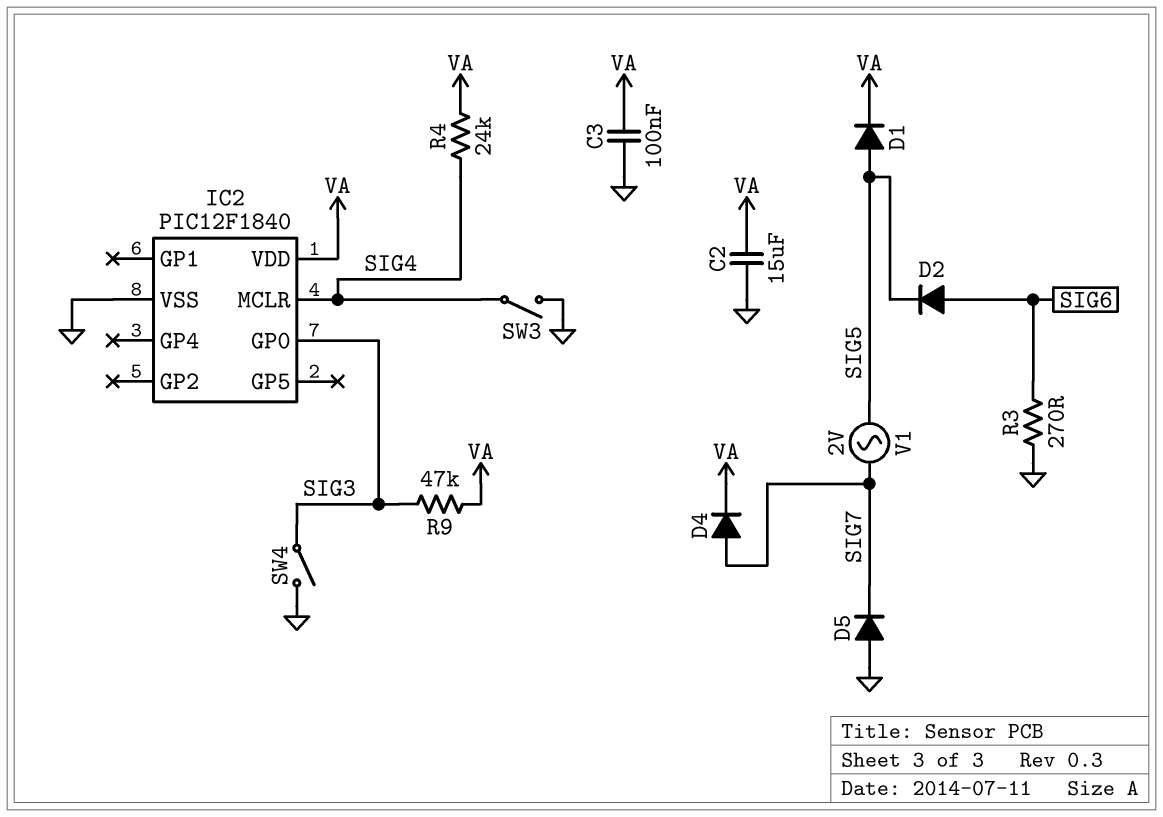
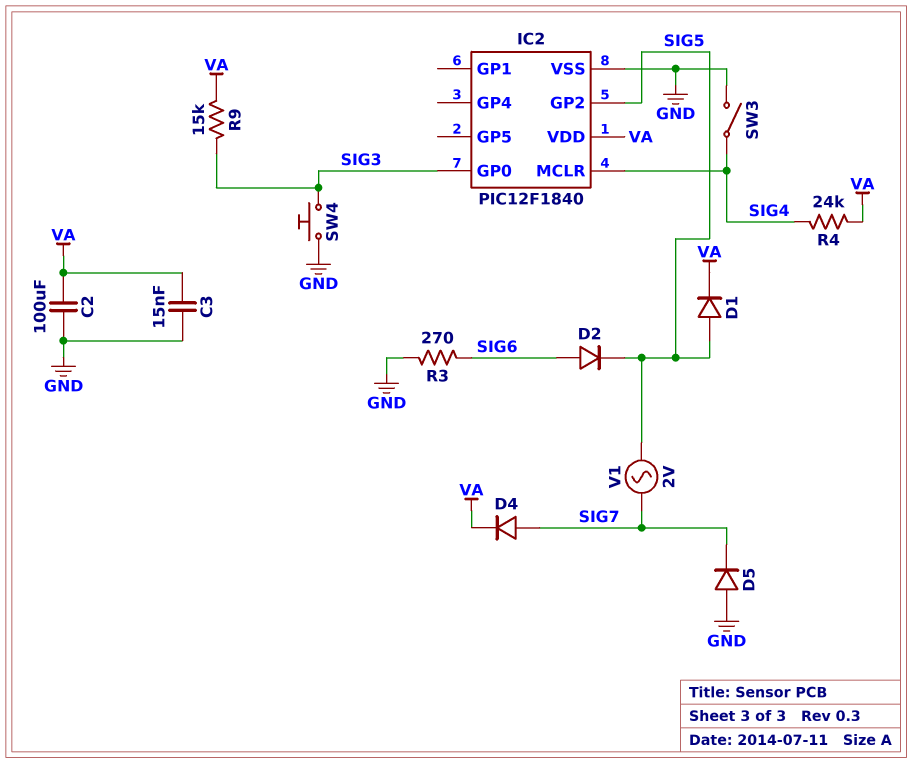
C2: 15uF (GND, VA) -> 100uF (GND, VA)
C3: 100nF (GND, VA) -> 15nF (GND, VA)
IC2 pin GP2: none -> SIG5
R9: 47k (SIG3, VA) -> 15k (SIG3, VA)
SW4: switch (GND, SIG3) -> button (GND, SIG3)

